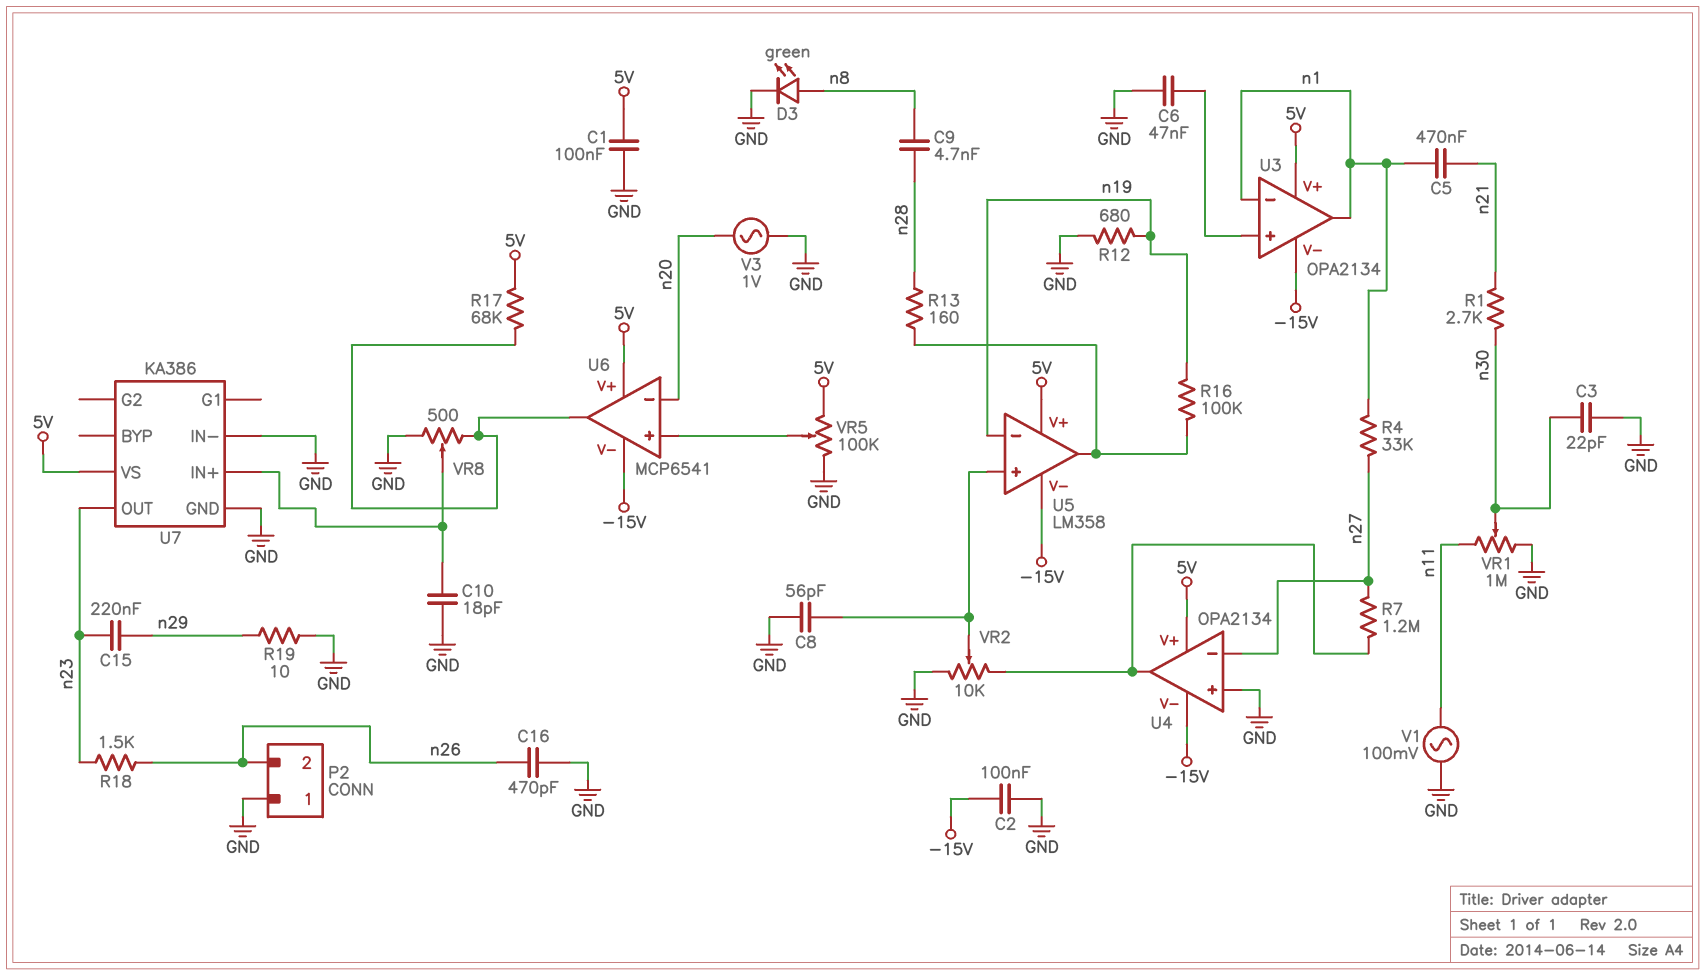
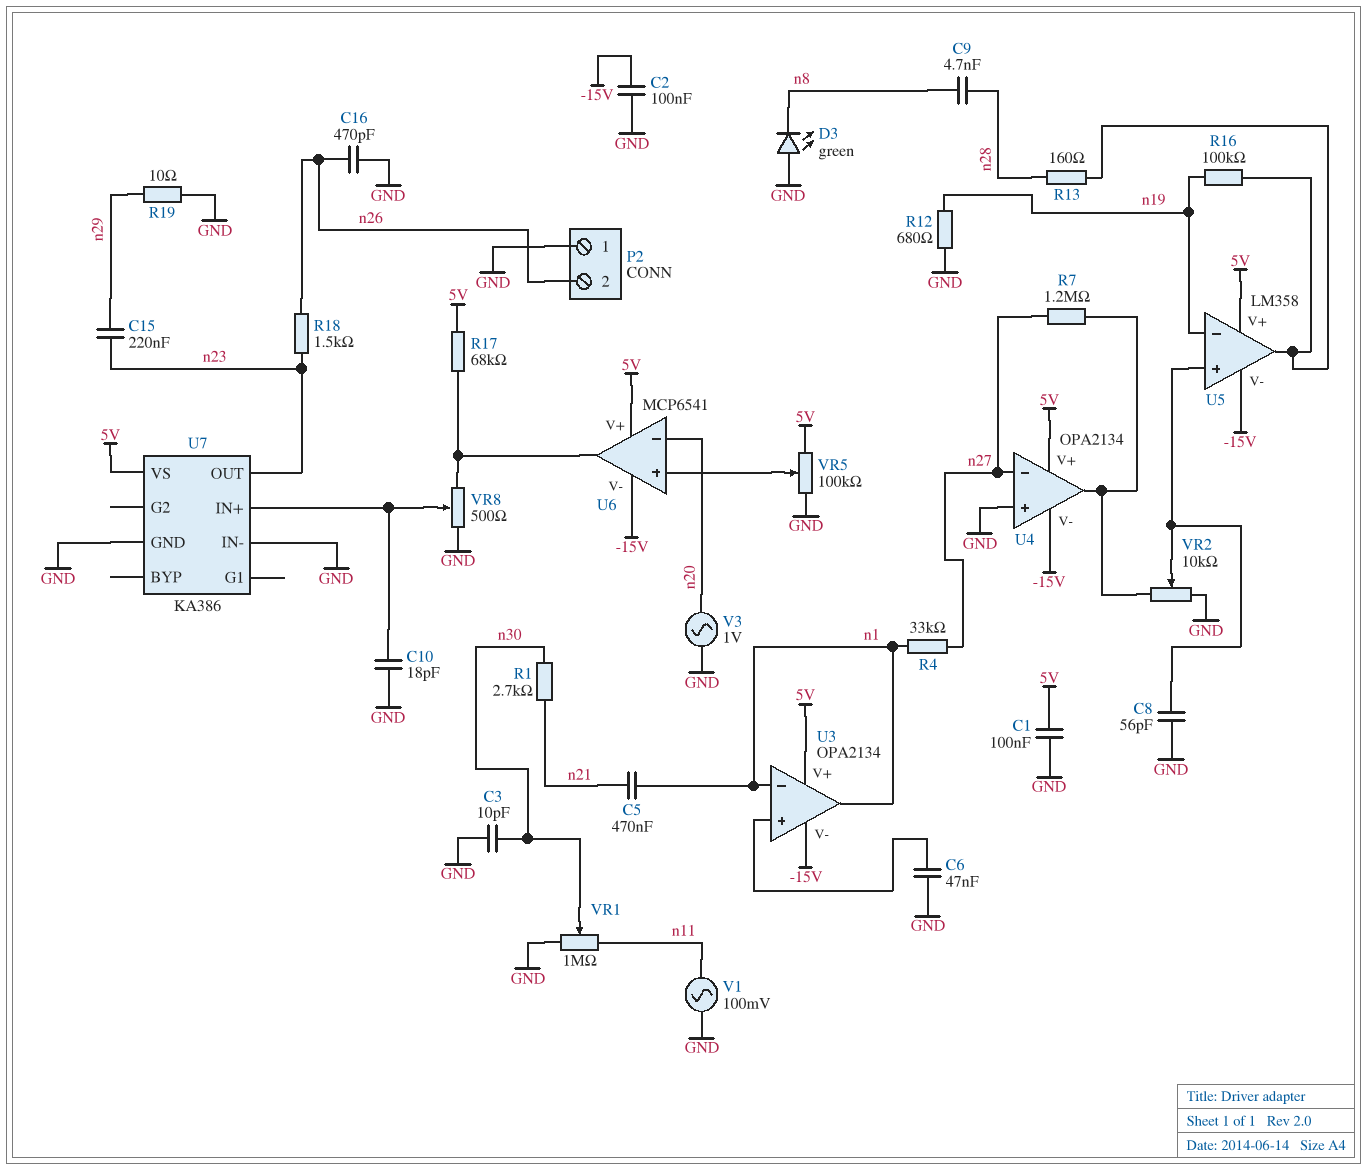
C3: 22pF (GND, n30) -> 10pF (GND, n30)
D3: LED green (A n8, K GND) -> LED green (A GND, K n8)

